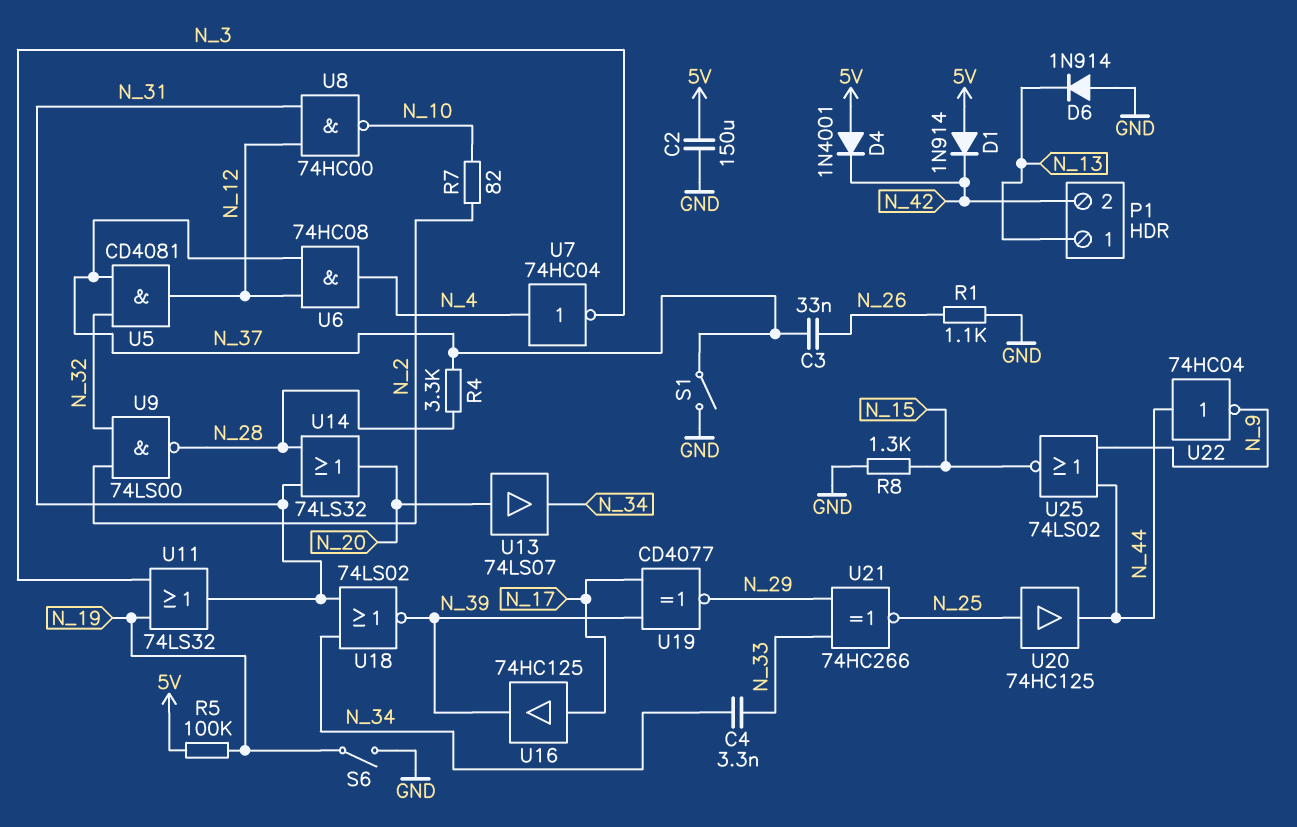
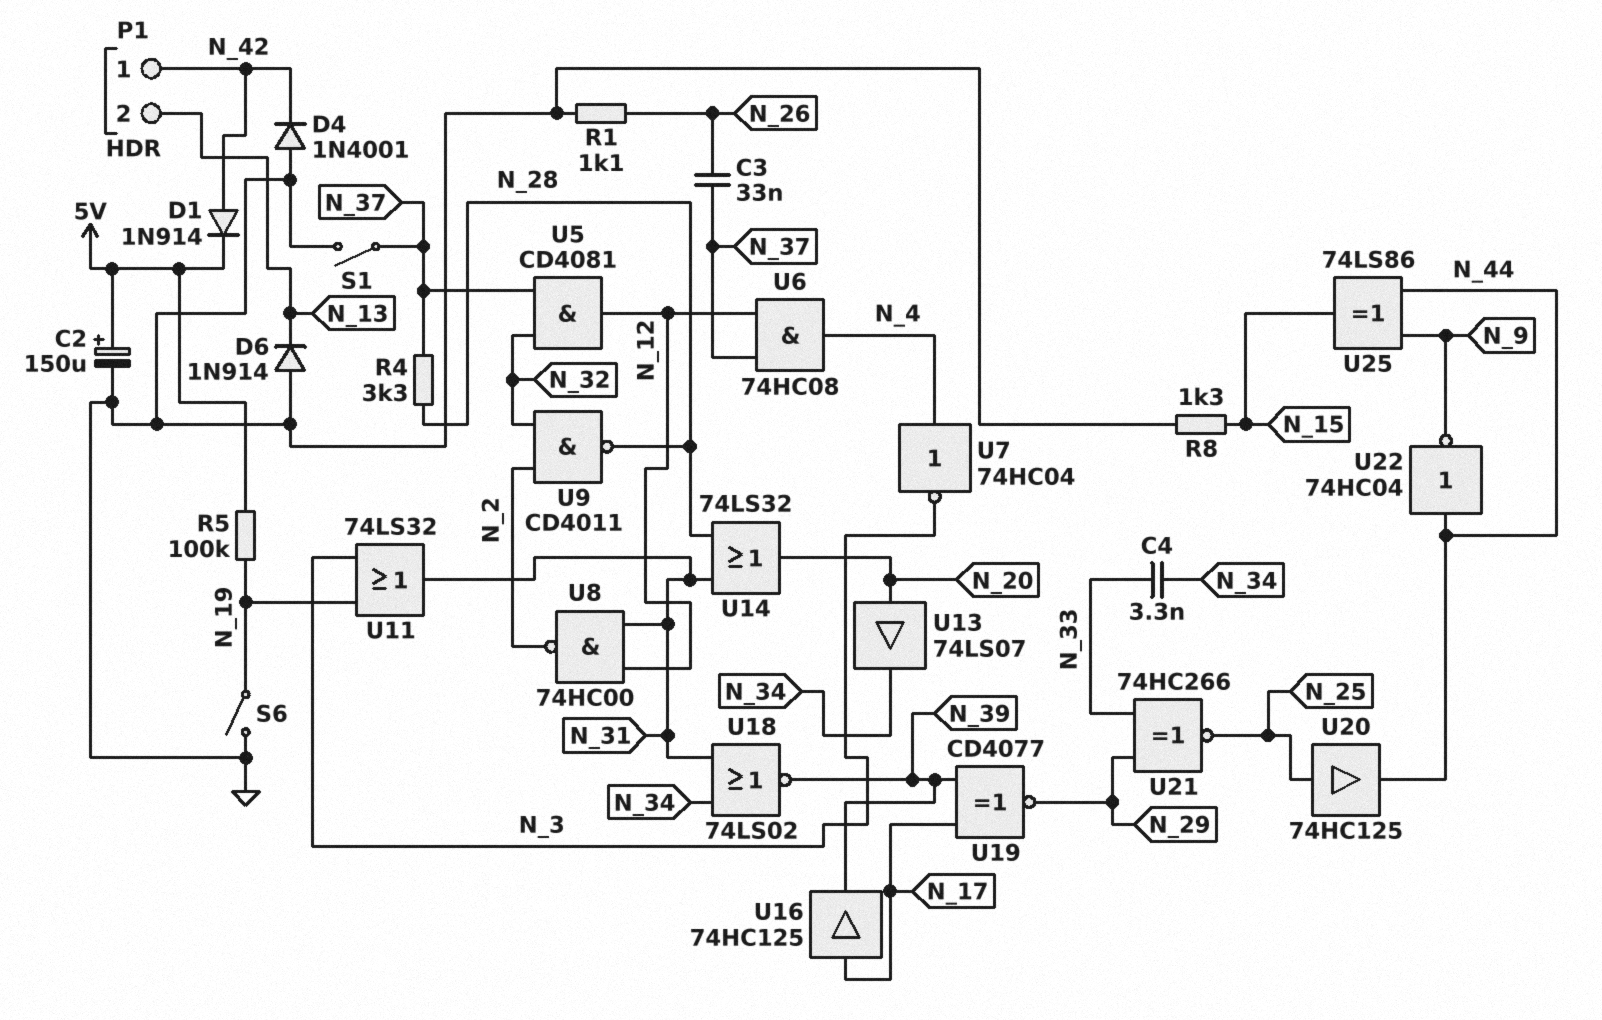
C2: 150uF (5V, GND) -> 150uF (plus 5V, minus GND)
D1: diode 1N914 (A 5V, K N_42) -> diode 1N914 (A N_42, K 5V)
D4: diode 1N4001 (A 5V, K N_42) -> diode 1N4001 (A GND, K N_42)
P1 pin 1: N_13 -> N_42
P1 pin 2: N_42 -> N_13
R7: 82 (N_2, N_10) -> none
U8: NAND 74HC00 (in N_12, in N_31, out N_10) -> NAND 74HC00 (in N_12, in N_31, out N_2)
U9: NAND 74LS00 (in N_2, in N_32, out N_28) -> NAND CD4011 (in N_2, in N_32, out N_28)
U25: NOR 74LS02 (in N_9, in N_44, out N_15) -> XOR 74LS86 (in N_9, in N_44, out N_15)

